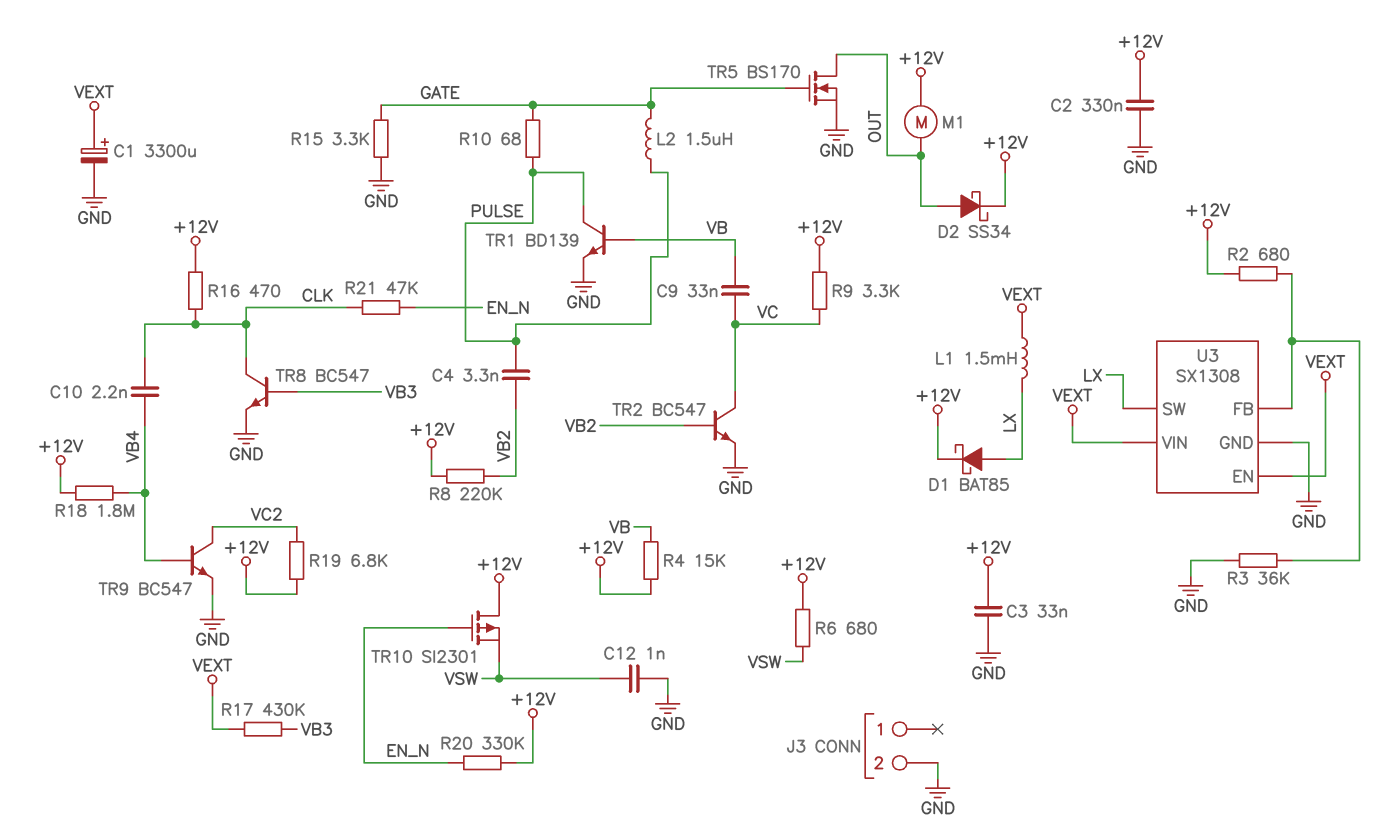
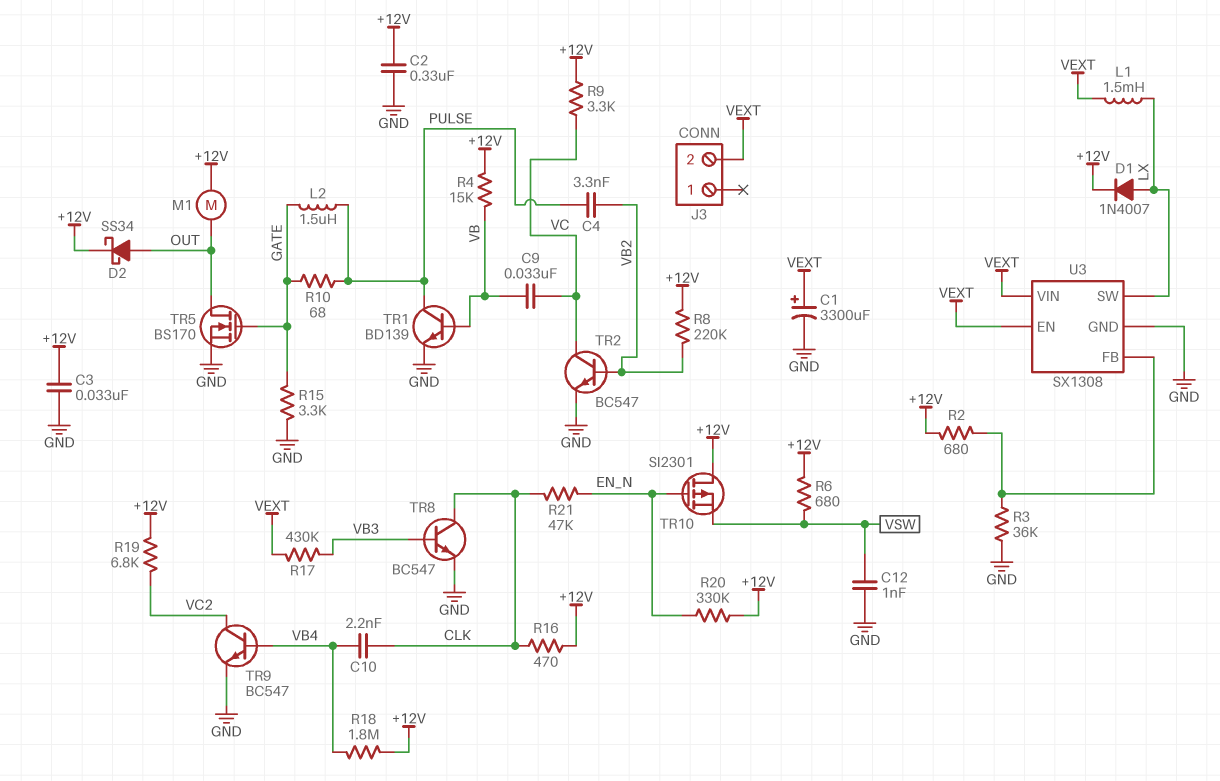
D1: schottky BAT85 (A LX, K +12V) -> diode 1N4007 (A LX, K +12V)
J3 pin 2: GND -> VEXT

